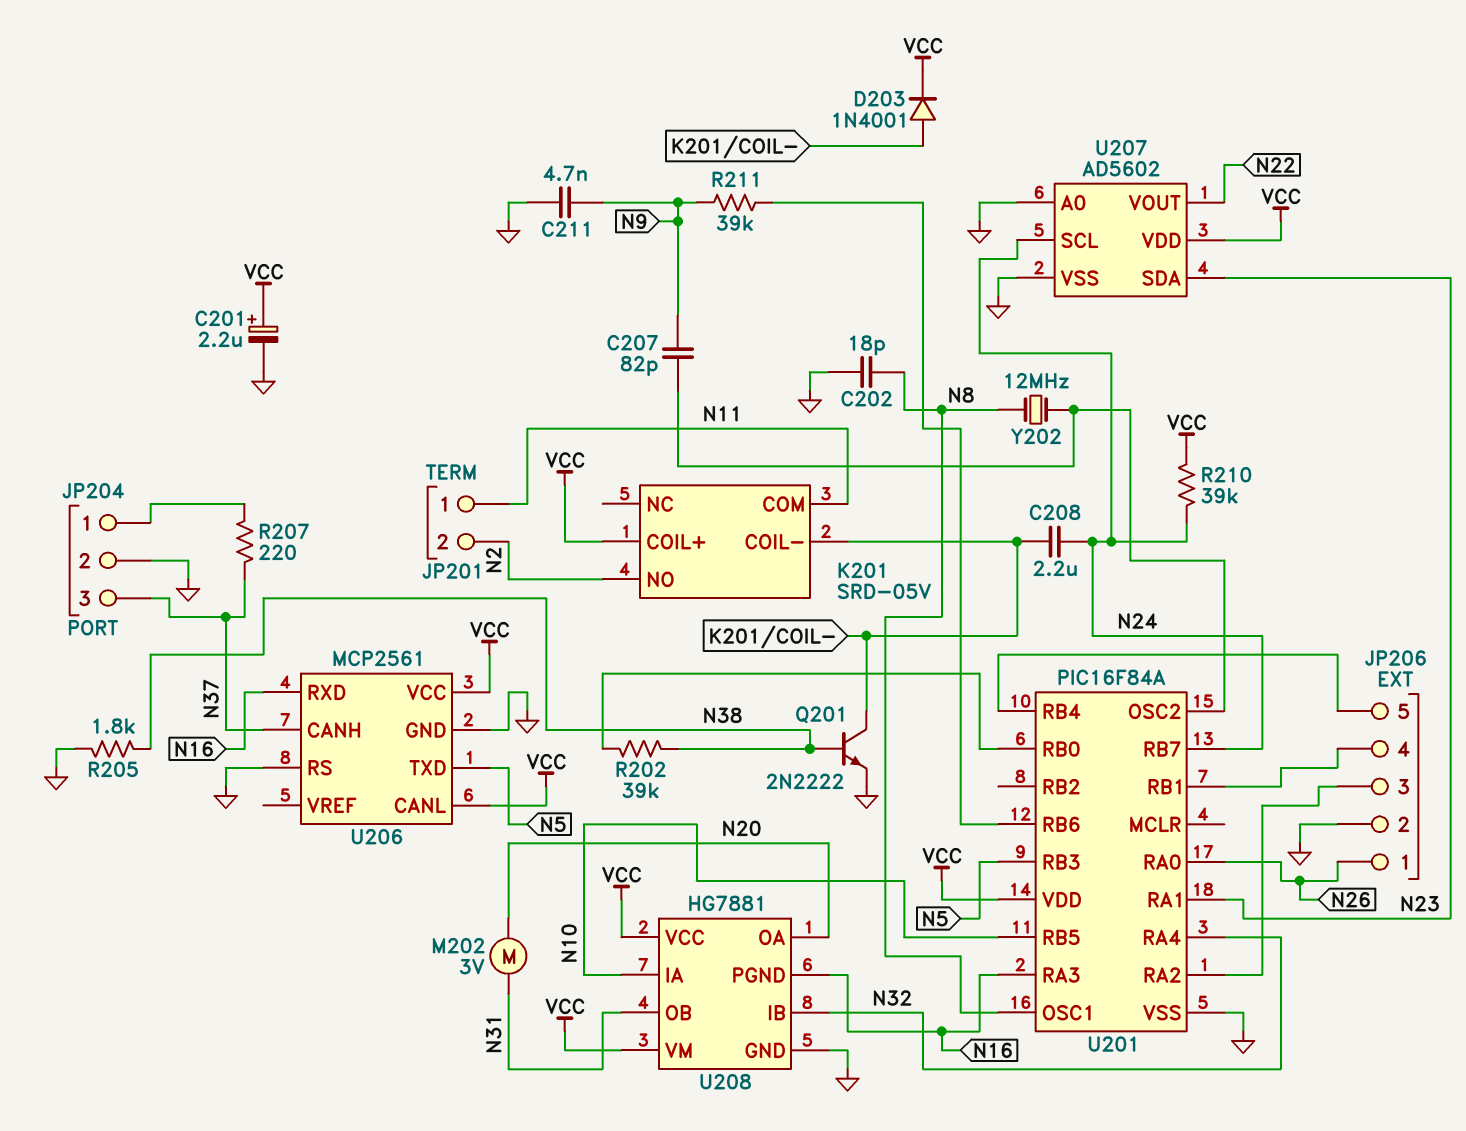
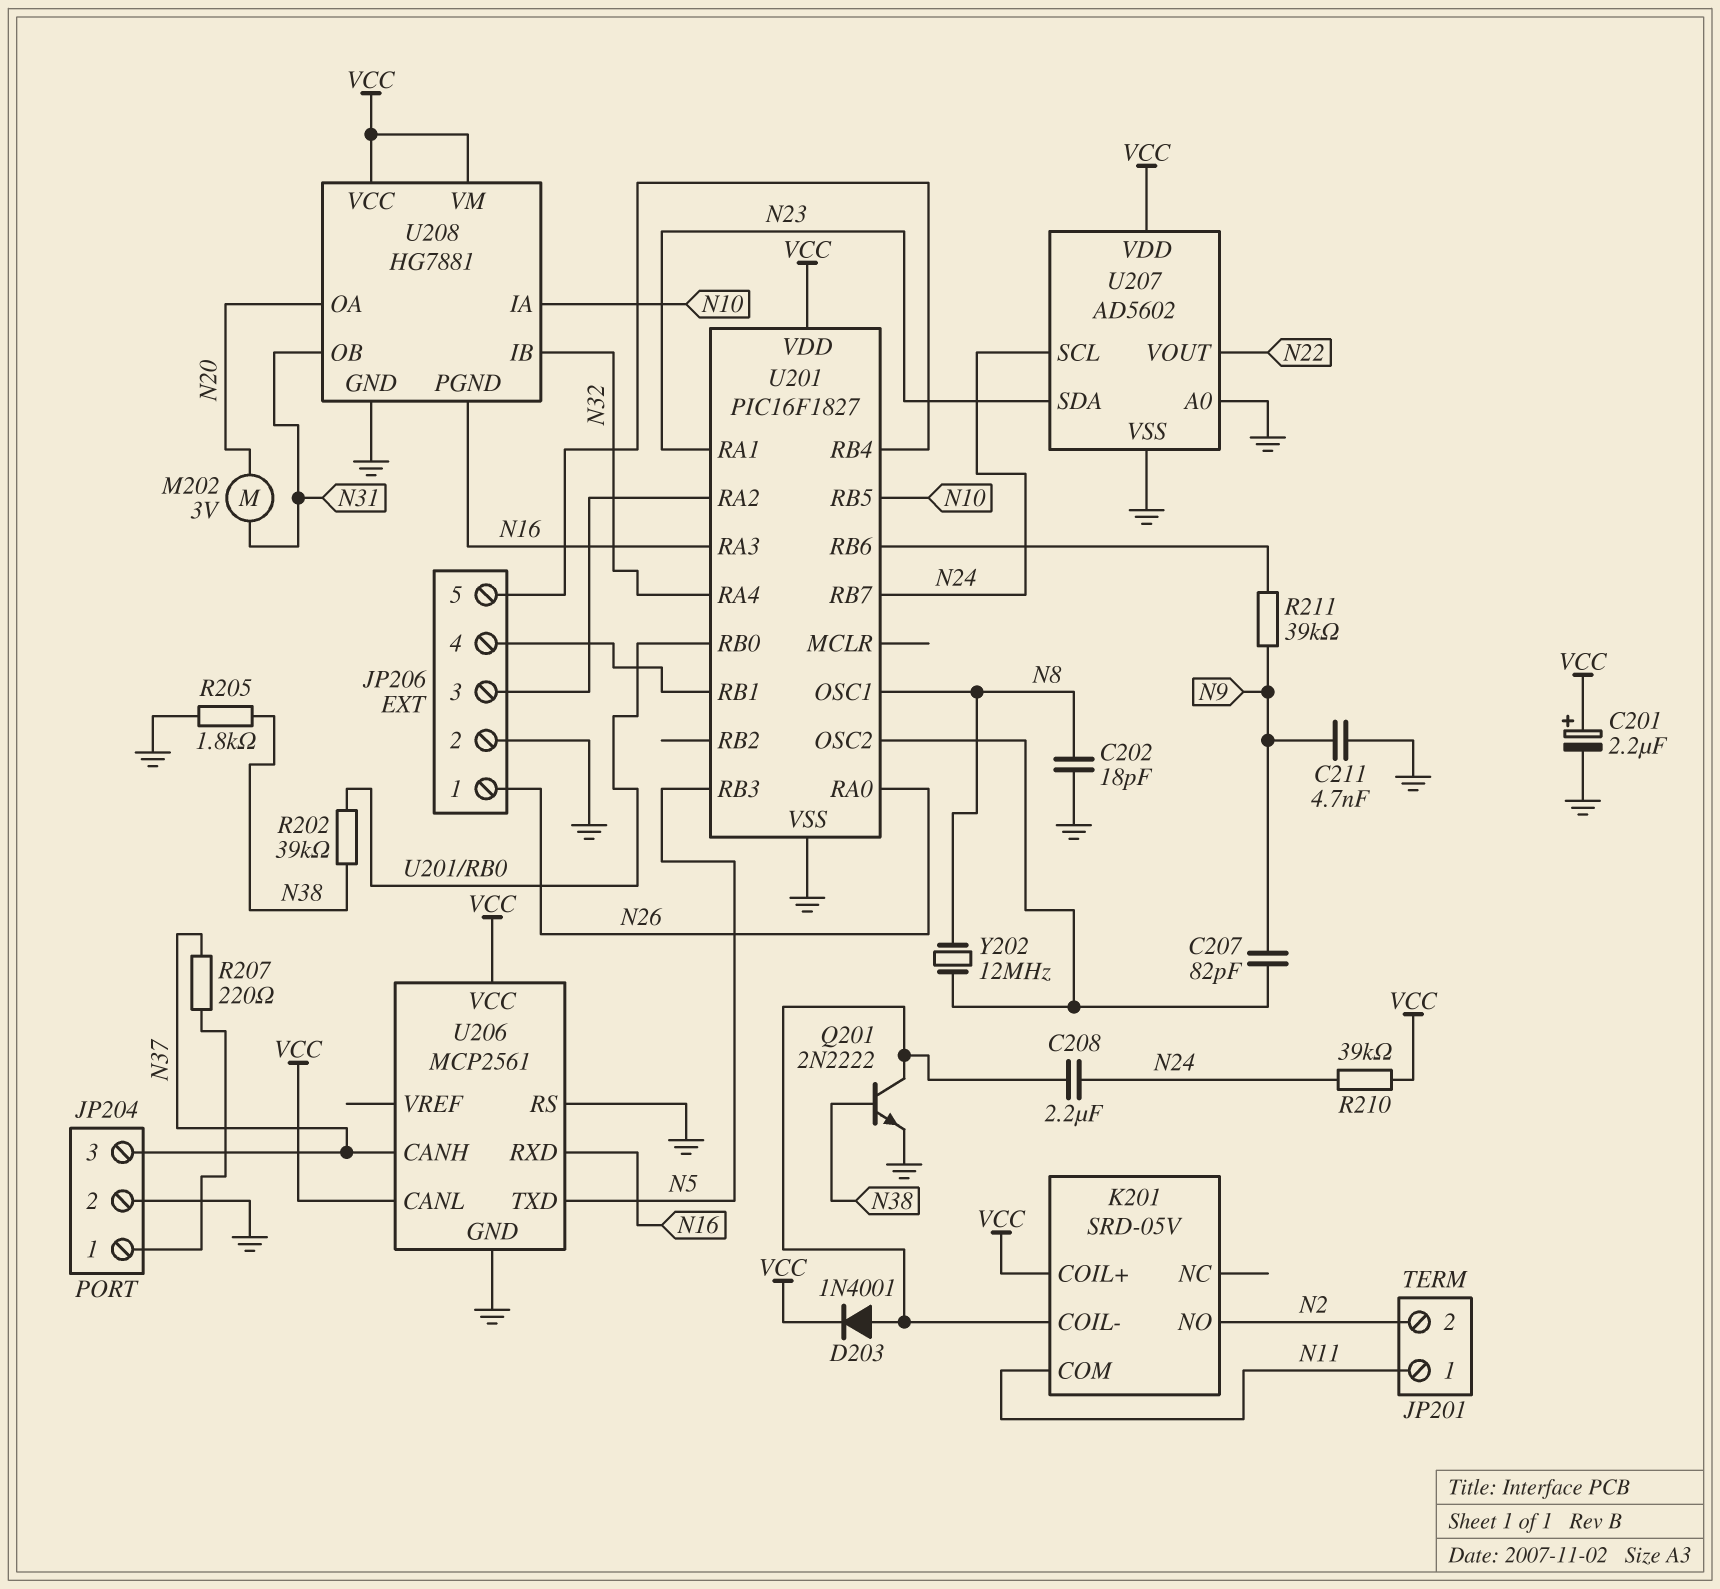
U201: PIC16F84A -> PIC16F1827

